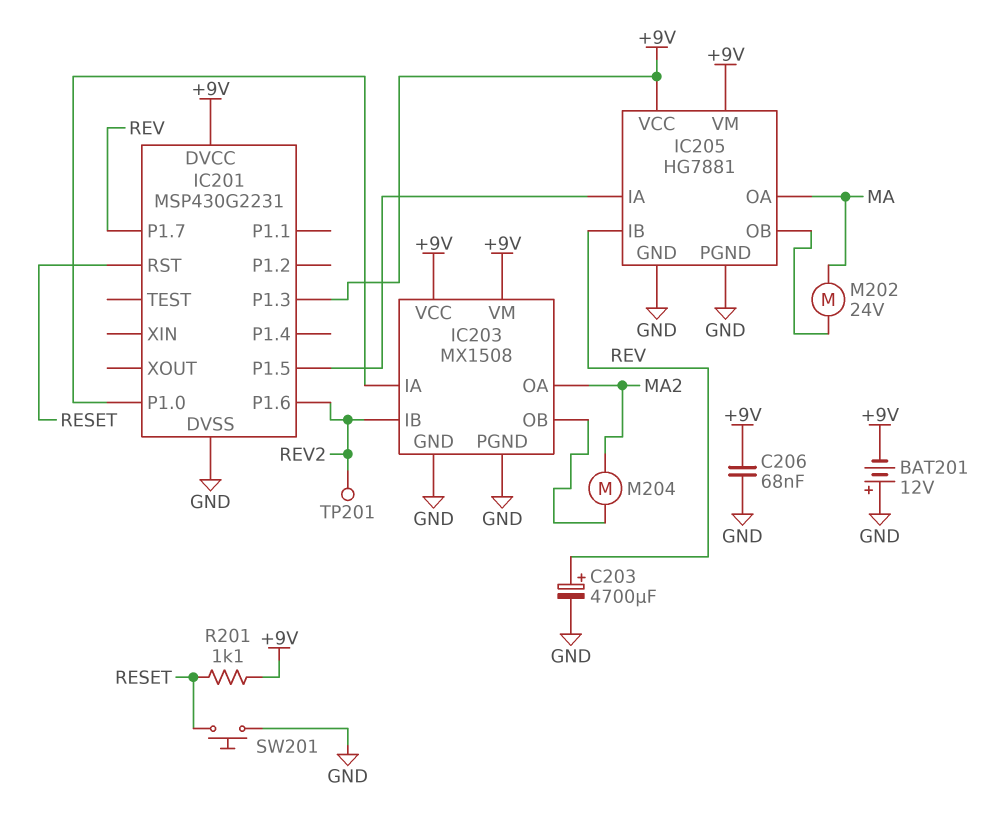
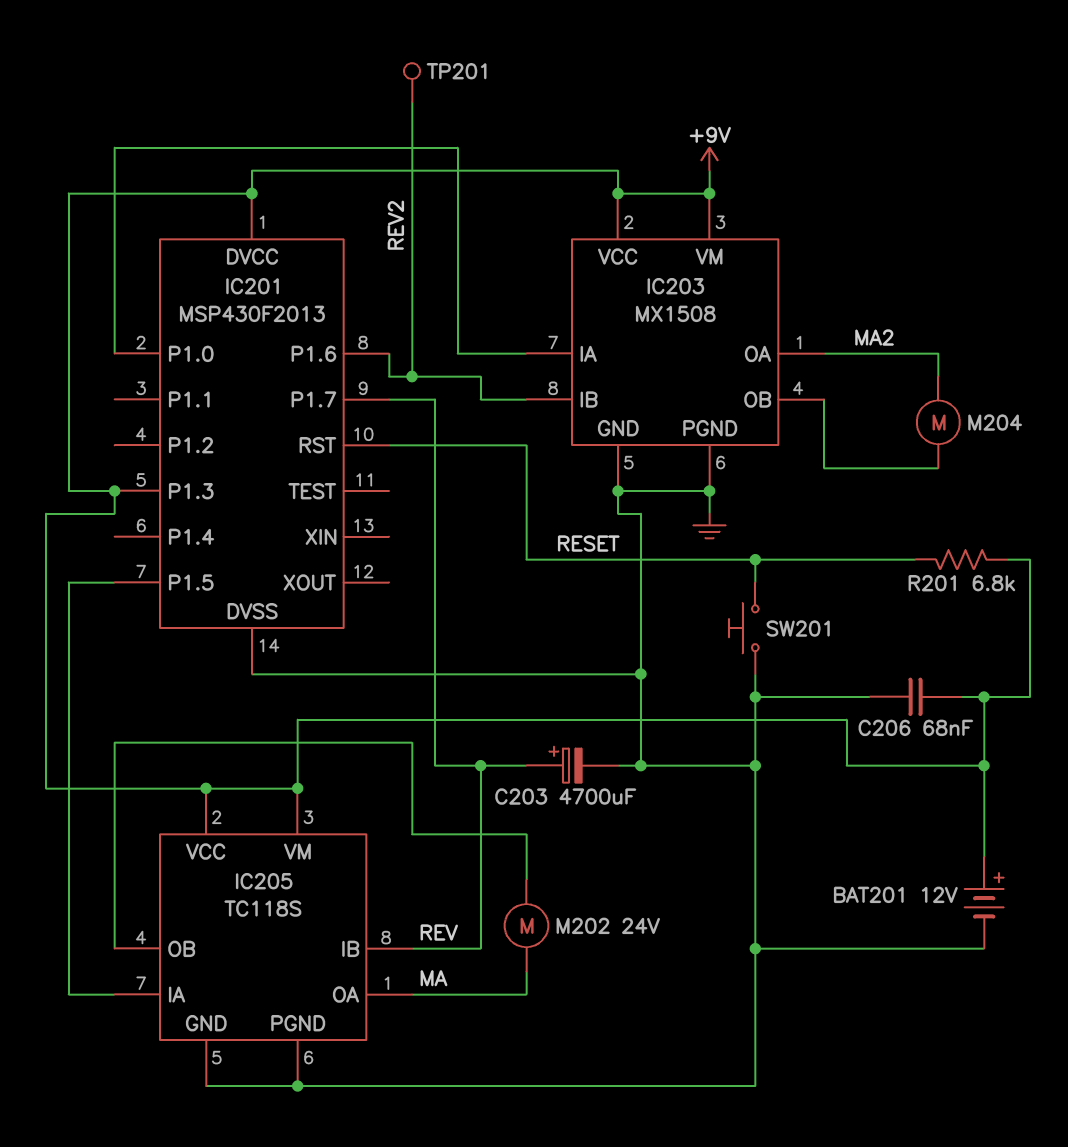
BAT201: 12V (plus GND, minus +9V) -> 12V (plus +9V, minus GND)
IC201: MSP430G2231 -> MSP430F2013
IC205: HG7881 -> TC118S
R201: 1.1k (+9V, RESET) -> 6.8k (+9V, RESET)

